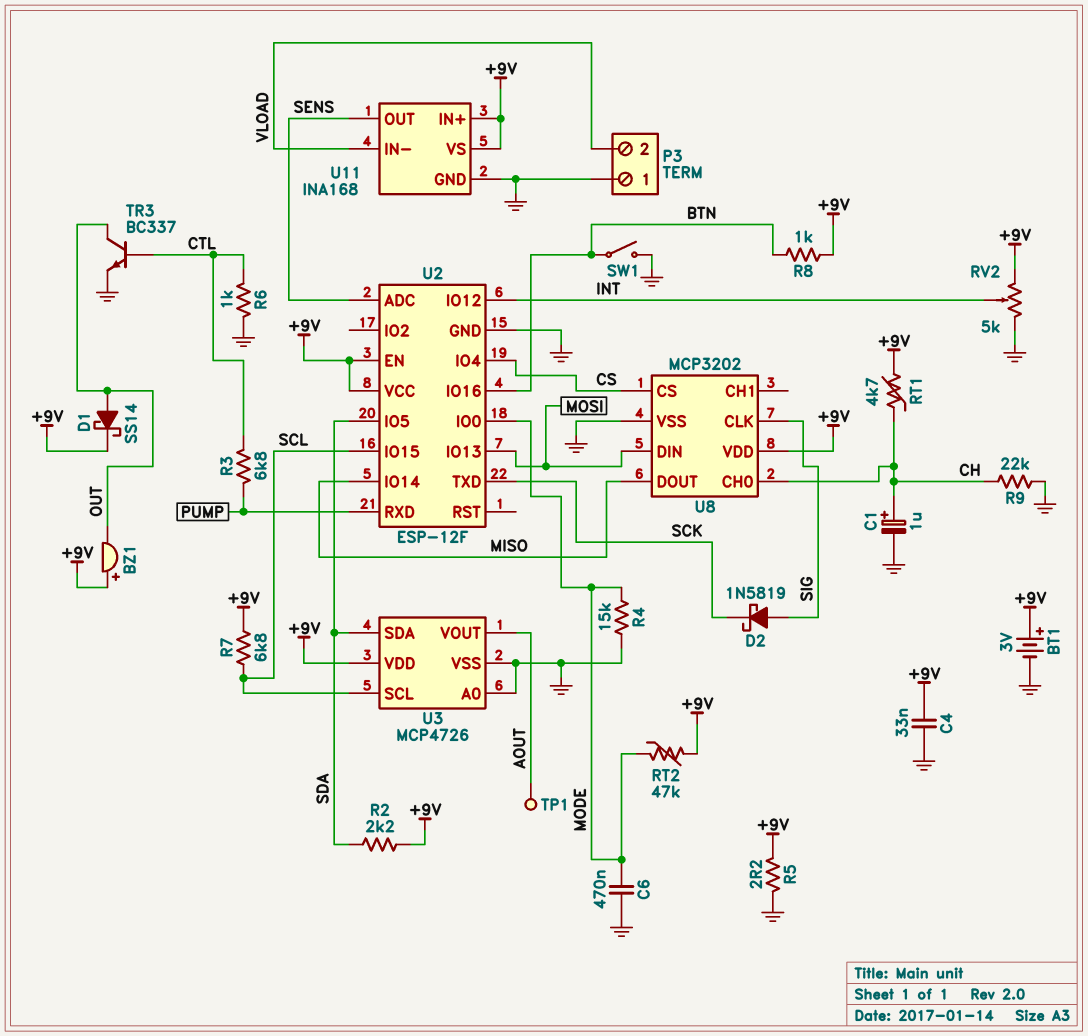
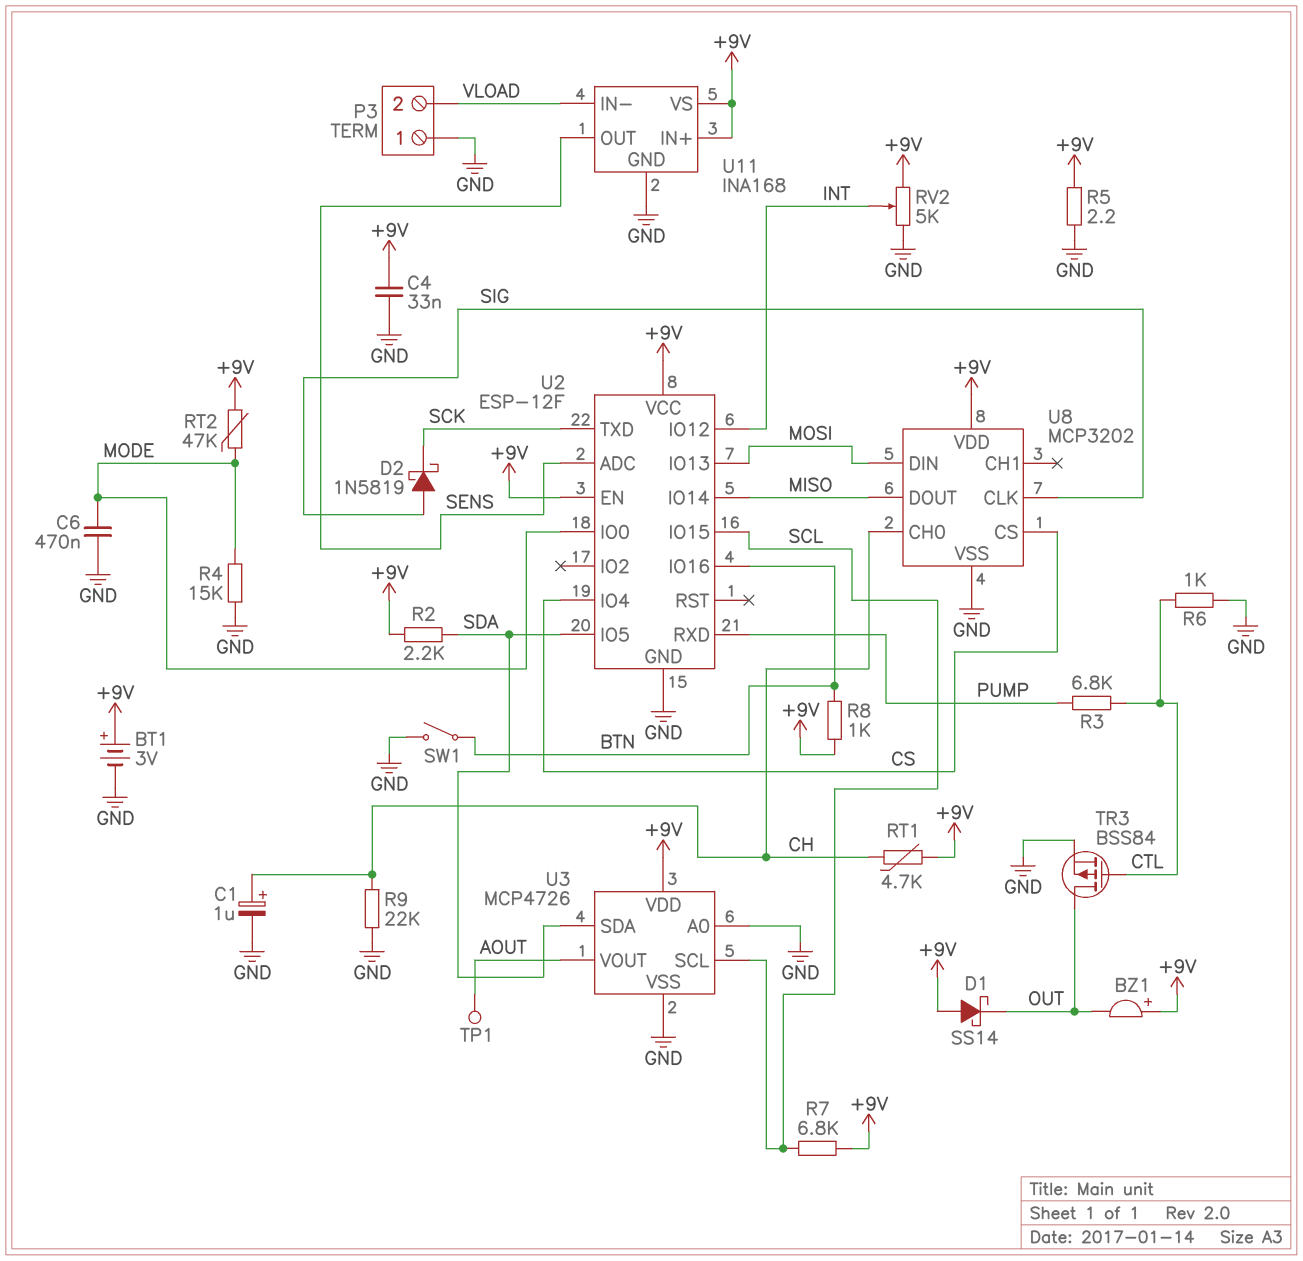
D1: schottky SS14 (A OUT, K +9V) -> schottky SS14 (A +9V, K OUT)
TR3: NPN BC337 (B CTL, C OUT, E GND) -> PMOS BSS84 (G CTL, D OUT, S GND)

